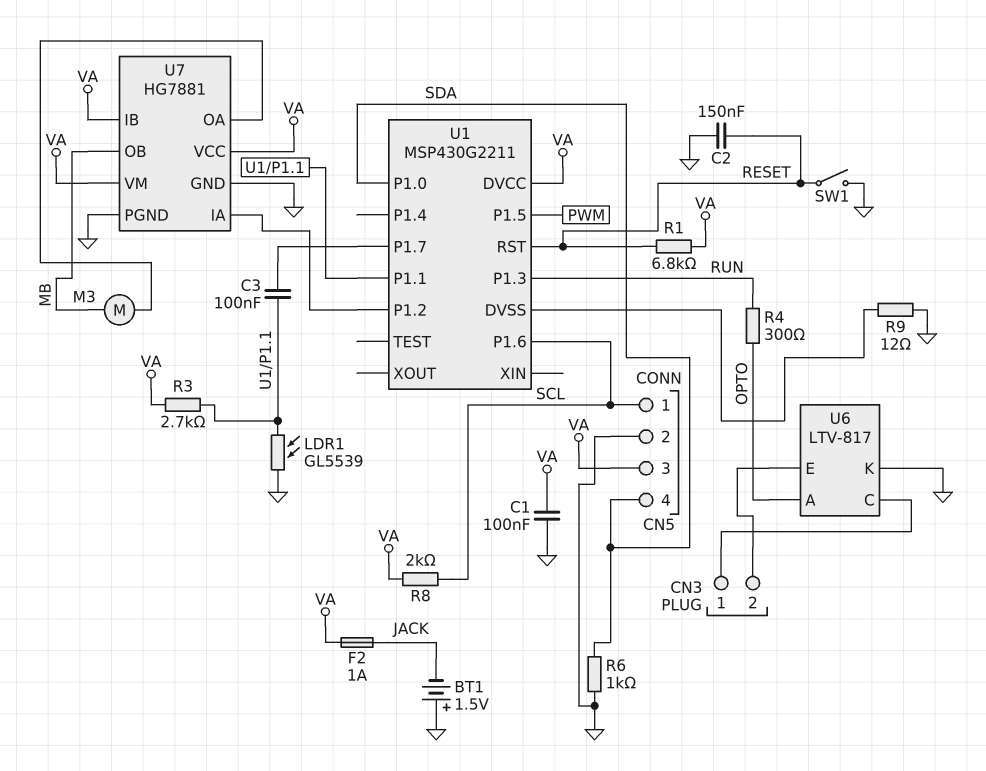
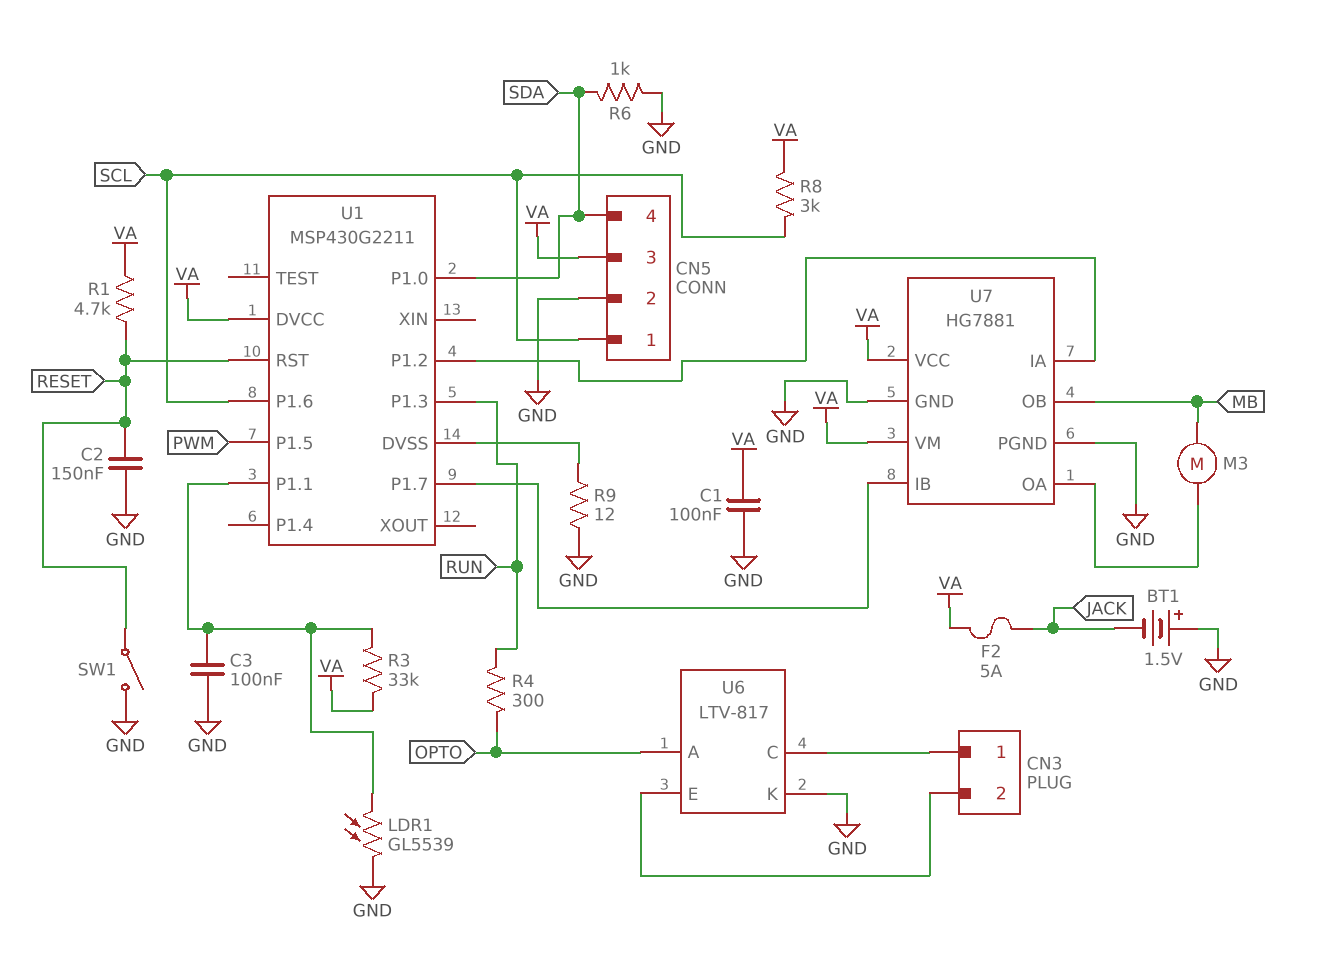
C3: 100nF (U1/P1.1, U1/P1.7) -> 100nF (GND, U1/P1.1)
F2: 1A (JACK, VA) -> 5A (JACK, VA)
R1: 6.8k (RESET, VA) -> 4.7k (RESET, VA)
R3: 2.7k (U1/P1.1, VA) -> 33k (U1/P1.1, VA)
R8: 2k (SCL, VA) -> 3k (SCL, VA)
U7 pin IB: VA -> U1/P1.7

